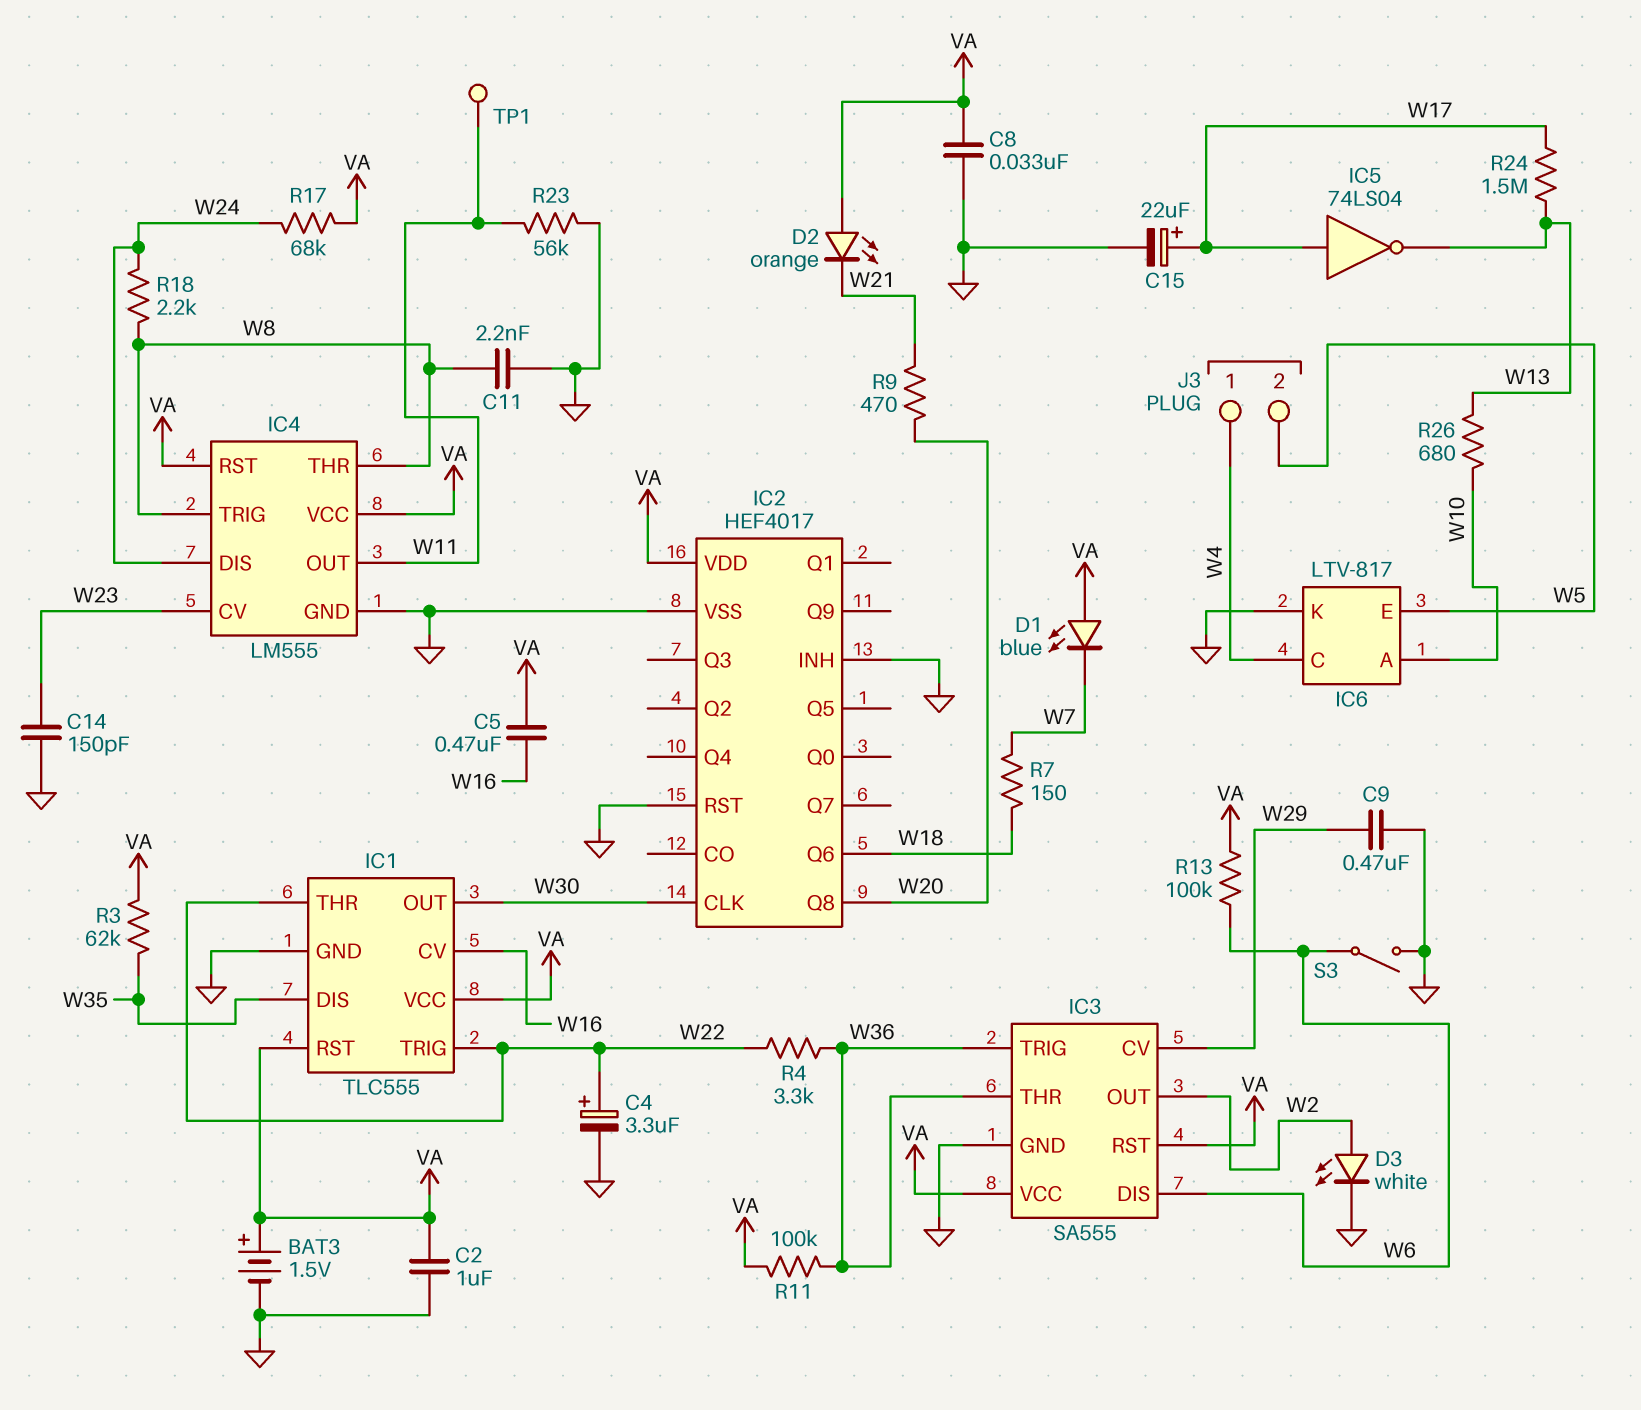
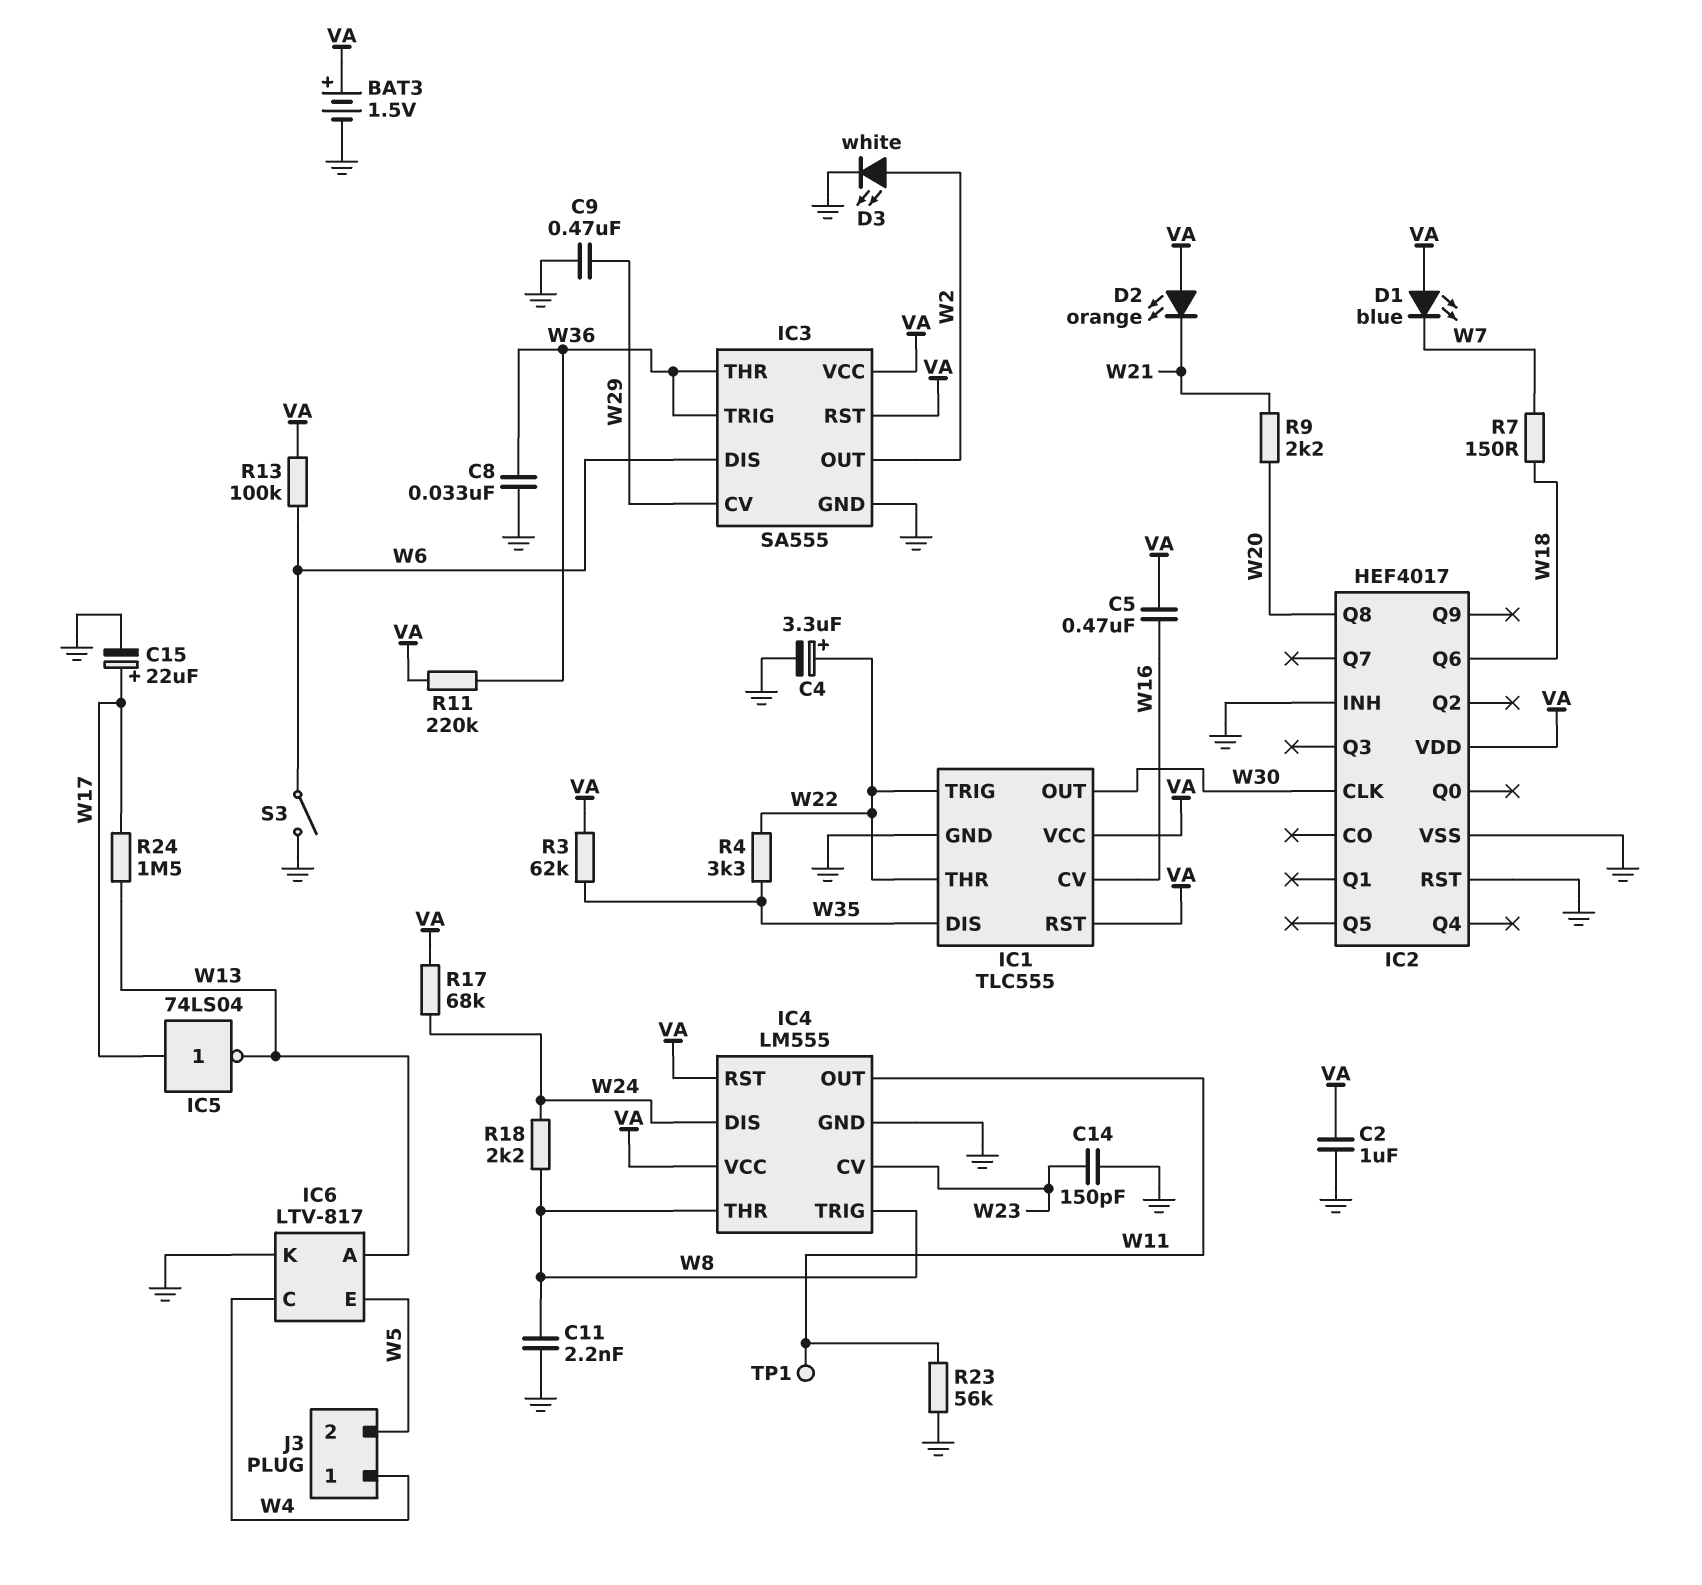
C8: 33nF (GND, VA) -> 33nF (GND, W36)
IC6 pin A: W10 -> W13
R4: 3.3k (W22, W36) -> 3.3k (W22, W35)
R9: 470 (W20, W21) -> 2.2k (W20, W21)
R11: 100k (VA, W36) -> 220k (VA, W36)
R26: 680 (W10, W13) -> none

